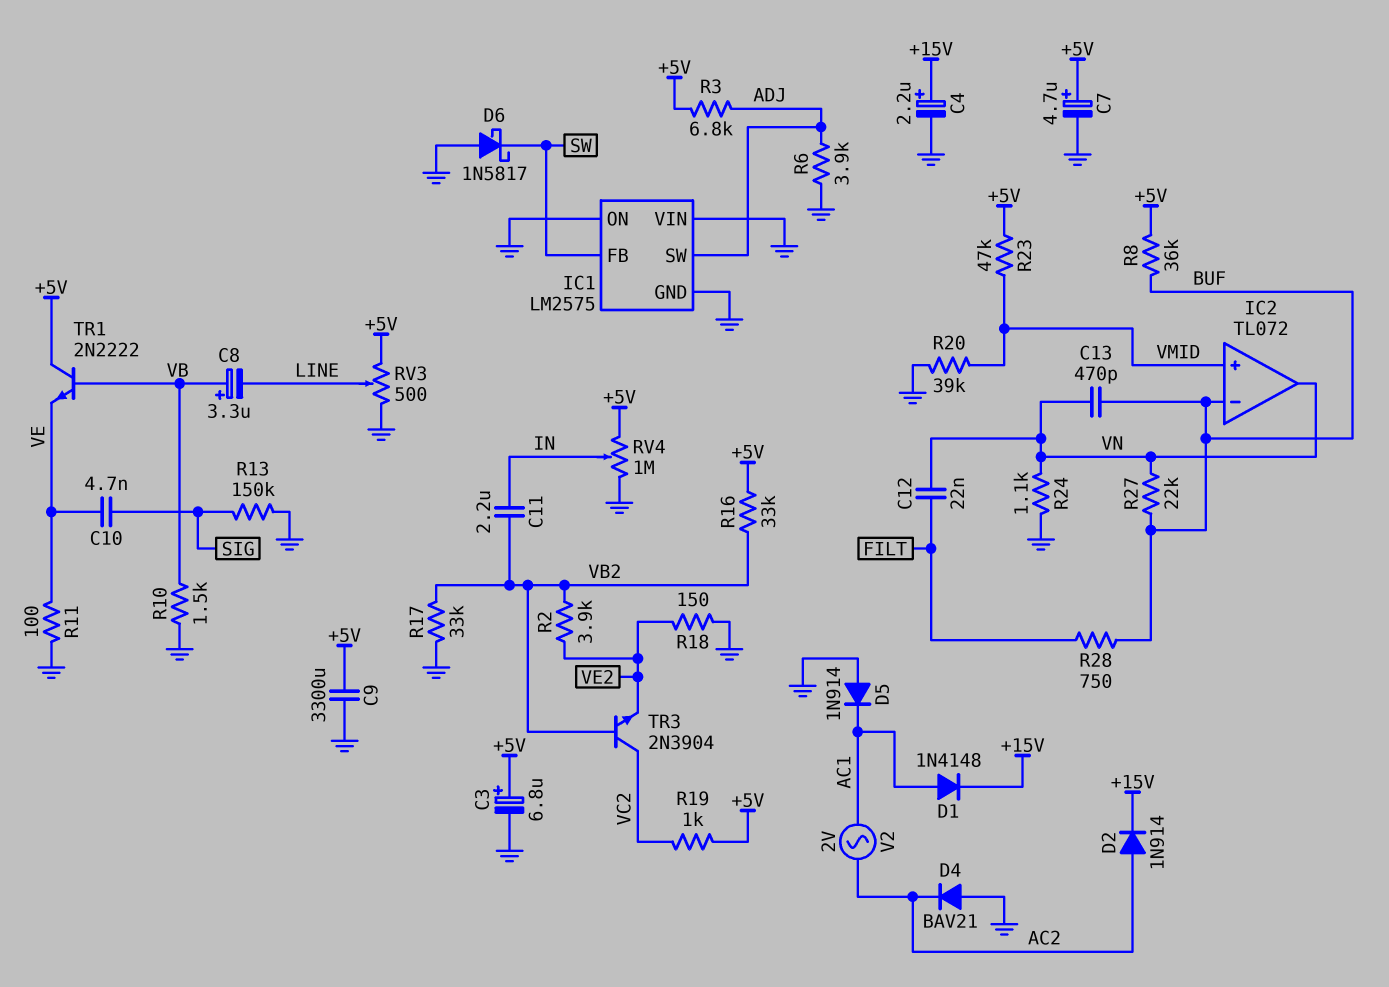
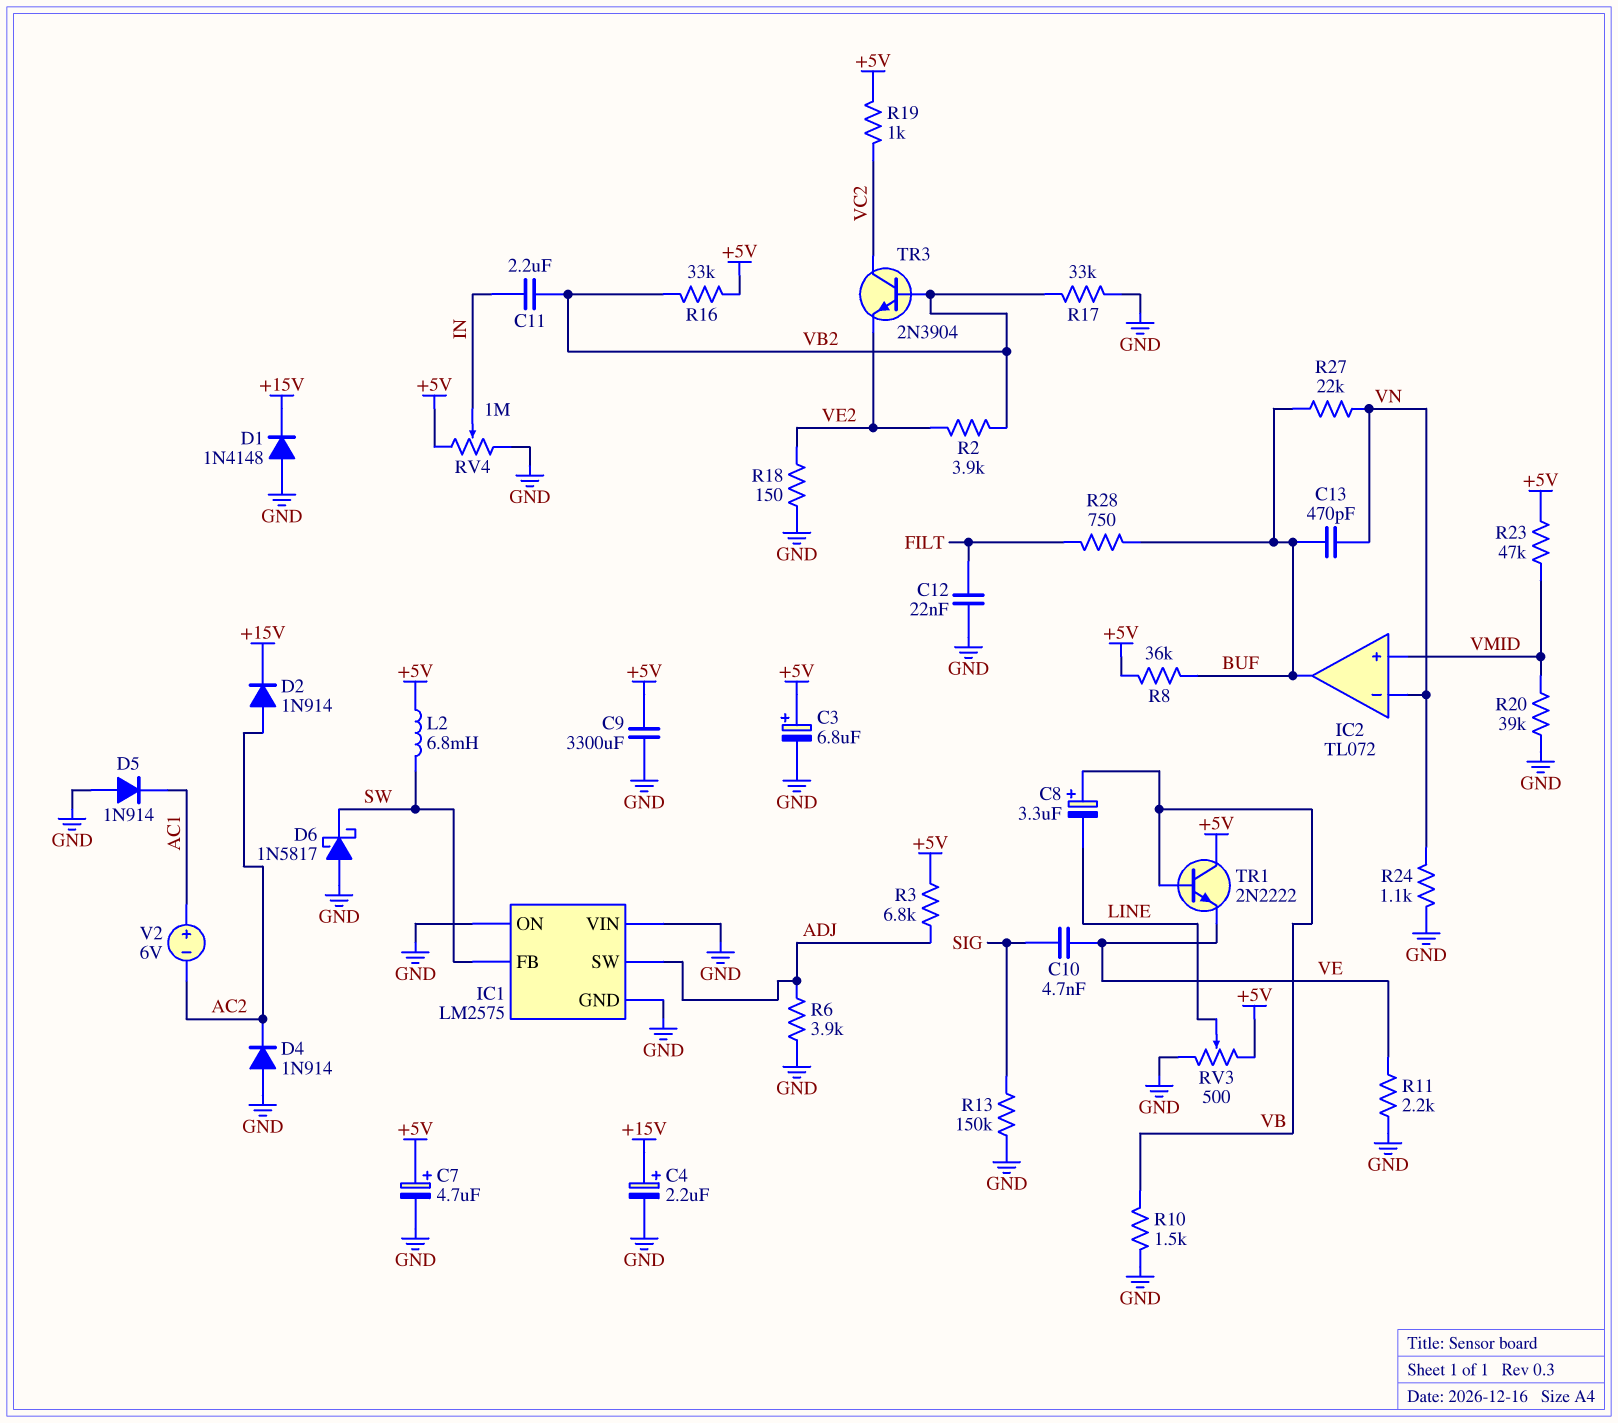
C12: 22nF (FILT, VN) -> 22nF (FILT, GND)
D1: diode 1N4148 (A AC1, K +15V) -> diode 1N4148 (A GND, K +15V)
D4: diode BAV21 (A GND, K AC2) -> diode 1N914 (A GND, K AC2)
IC2 pin in-: BUF -> VN
IC2 pin out: VN -> BUF
L2: none -> 6.8mH (+5V, SW)
R11: 100 (GND, VE) -> 2.2k (GND, VE)
V2: AC 2V (AC1, AC2) -> 6V (plus AC1, minus AC2)

